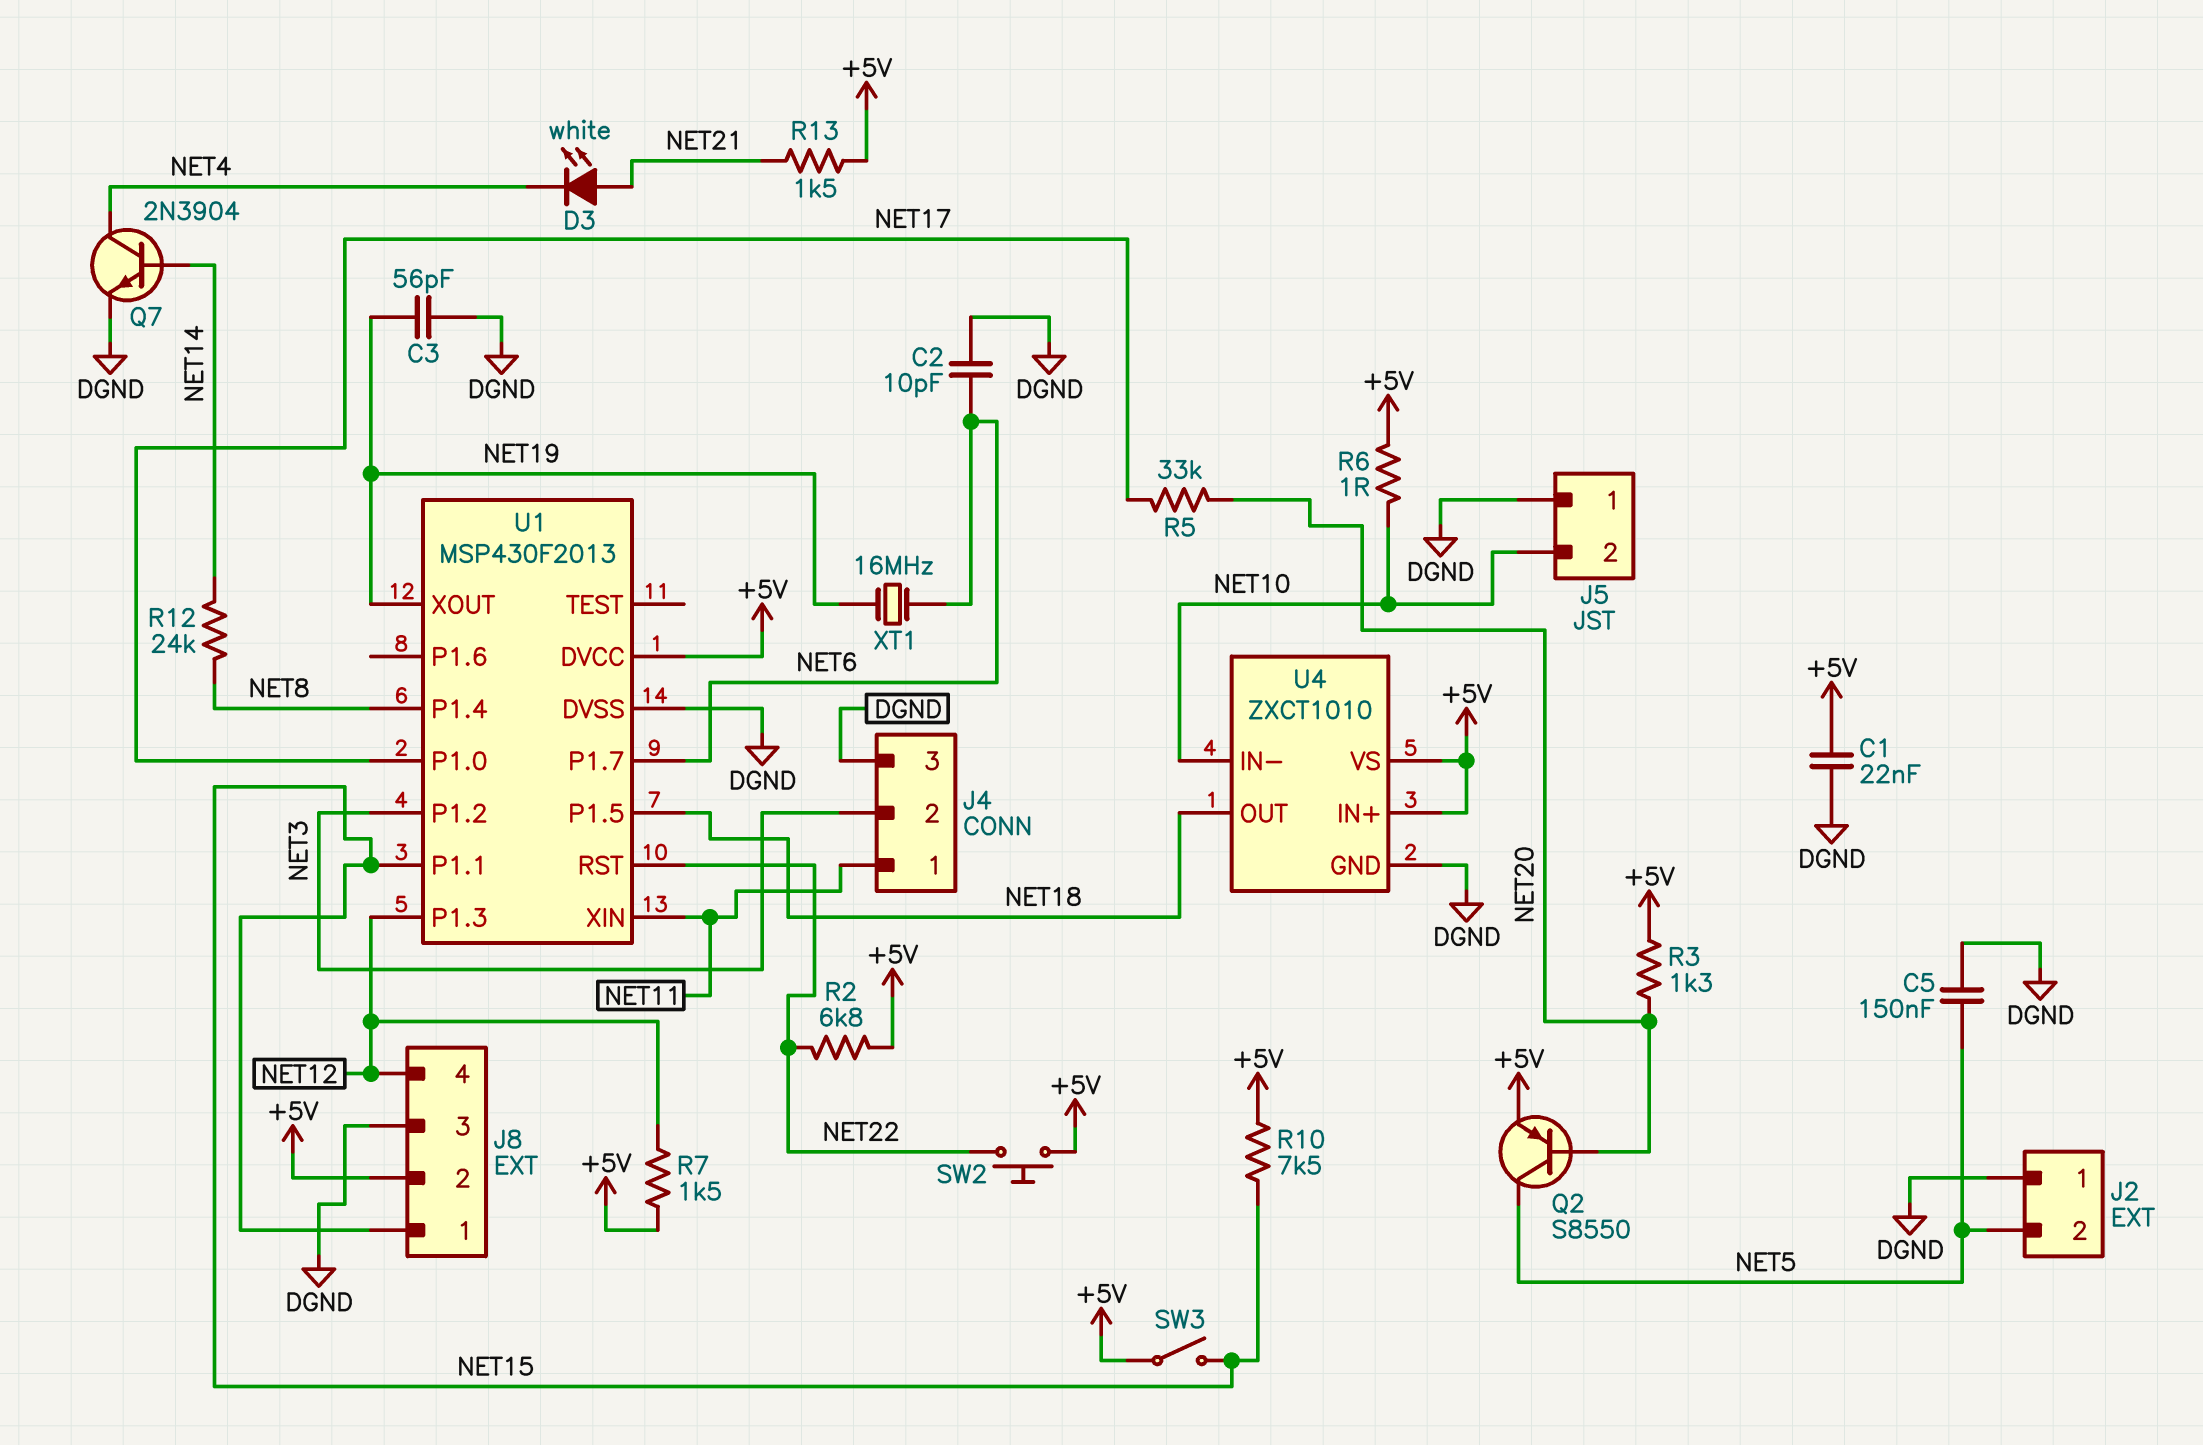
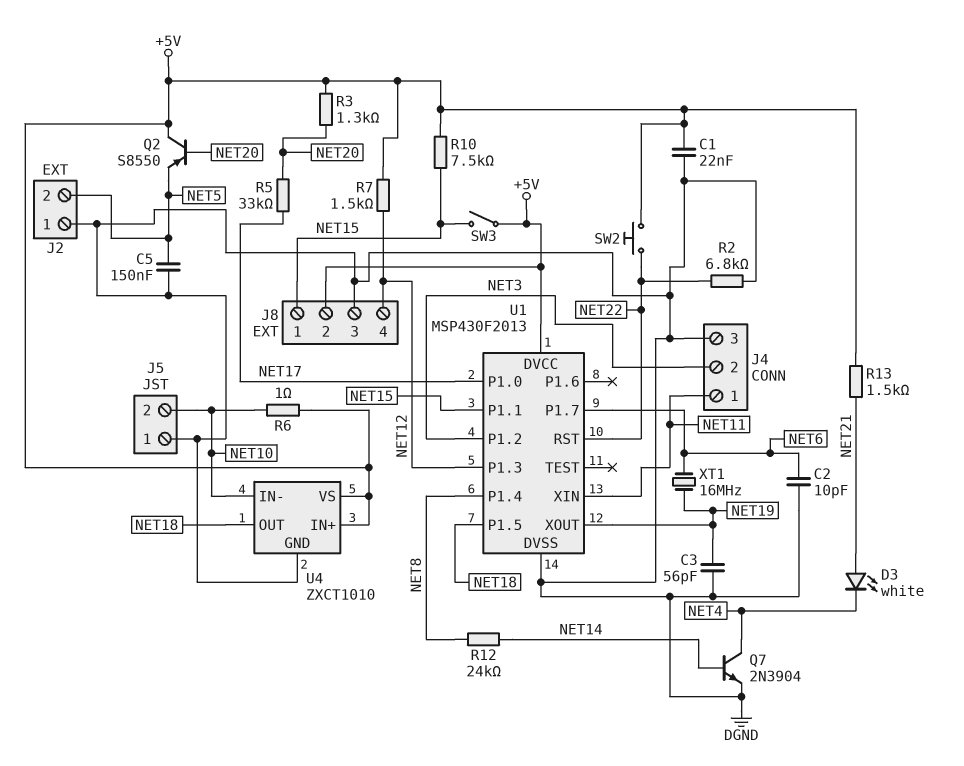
Q2: PNP S8550 (B NET20, C NET5, E +5V) -> PNP S8550 (B NET20, C +5V, E NET5)
R2: 6.8k (+5V, NET22) -> 6.8k (DGND, NET22)

